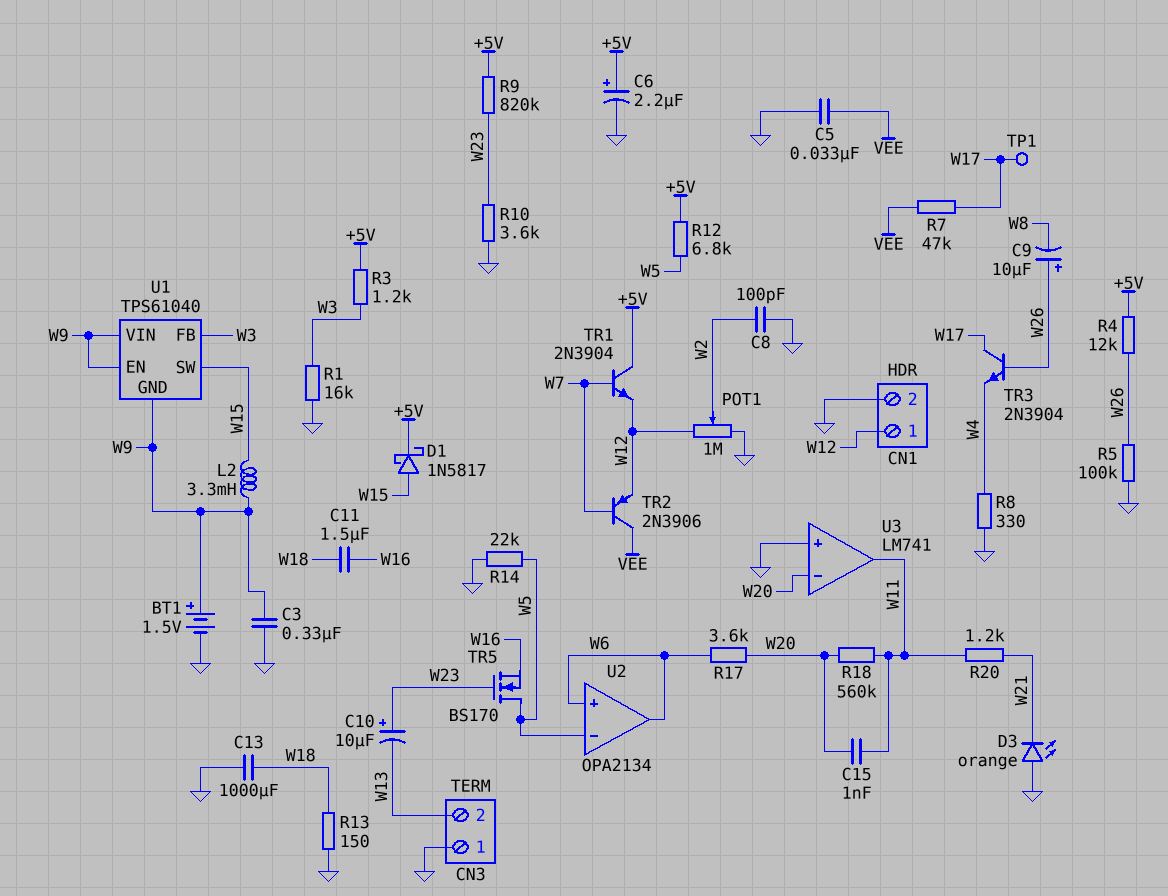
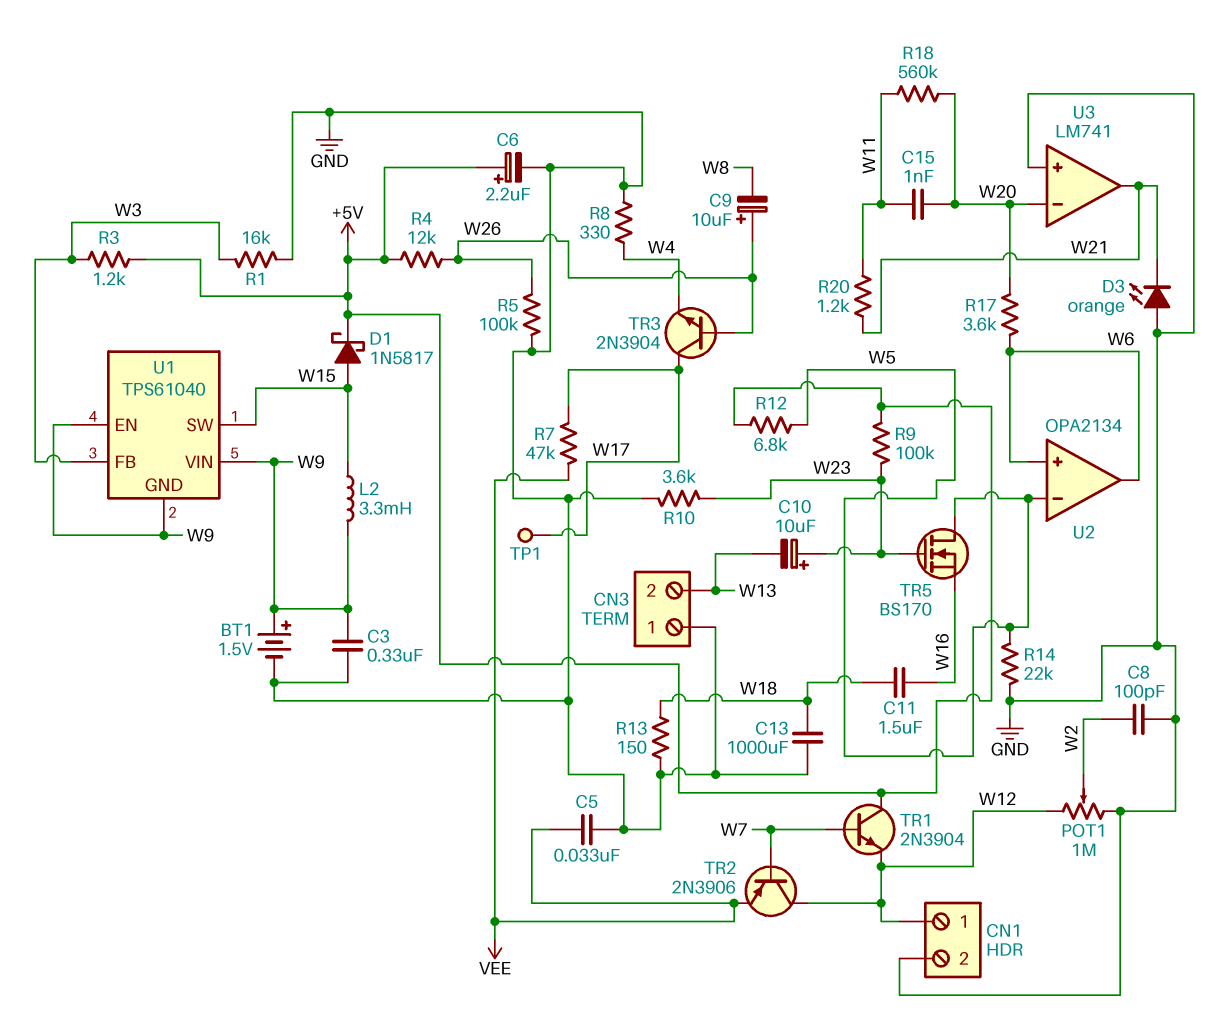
R9: 820k (+5V, W23) -> 100k (+5V, W23)
TR2: PNP 2N3906 (B W7, C VEE, E W12) -> PNP 2N3906 (B W7, C W12, E VEE)
U3 pin out: W11 -> W21

